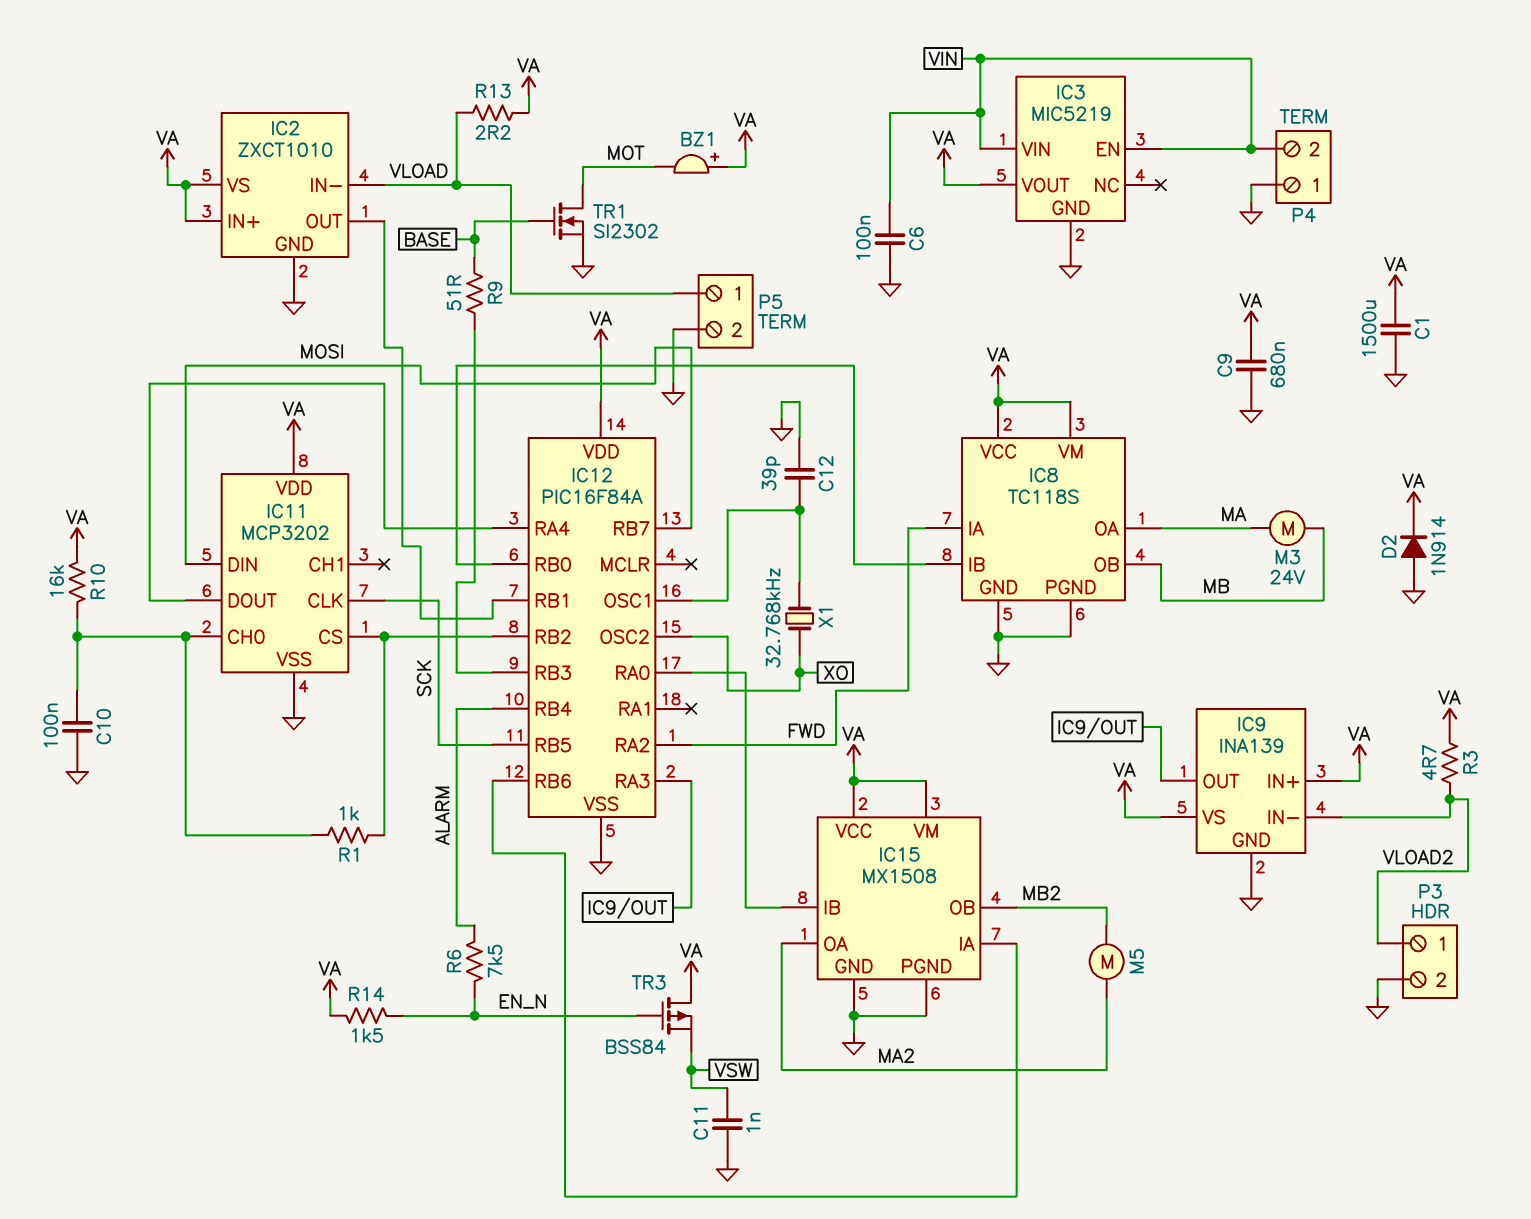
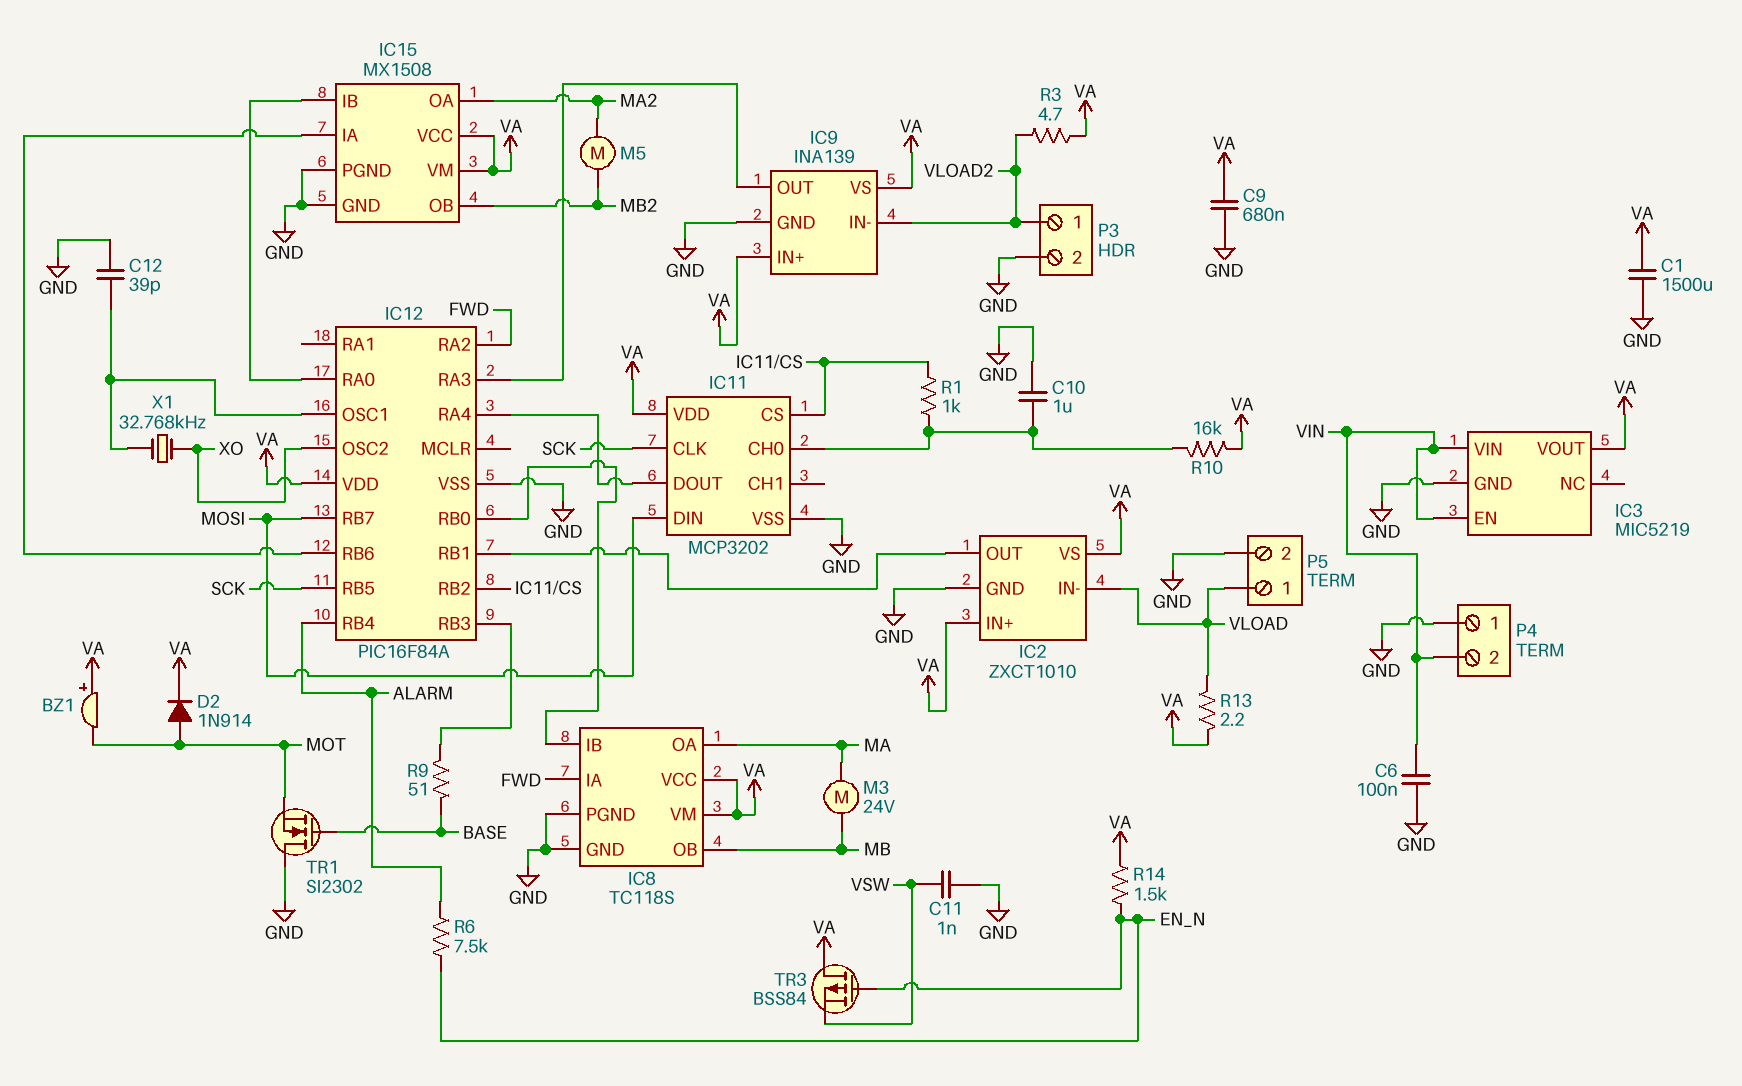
C10: 100nF (GND, IC11/CH0) -> 1uF (GND, IC11/CH0)
D2: diode 1N914 (A GND, K VA) -> diode 1N914 (A MOT, K VA)
TR1: NMOS SI2302 (G BASE, D MOT, S GND) -> NMOS SI2302 (G BASE, D GND, S MOT)

